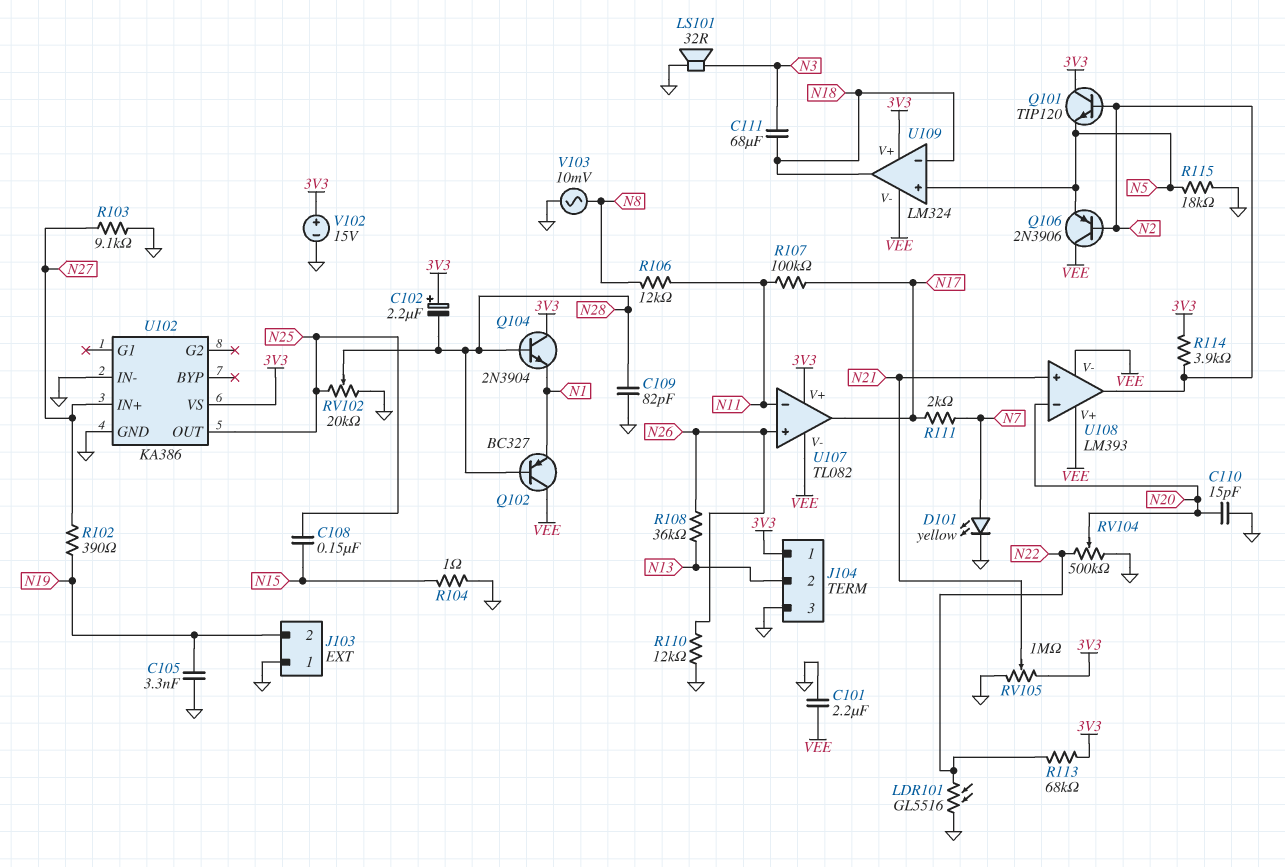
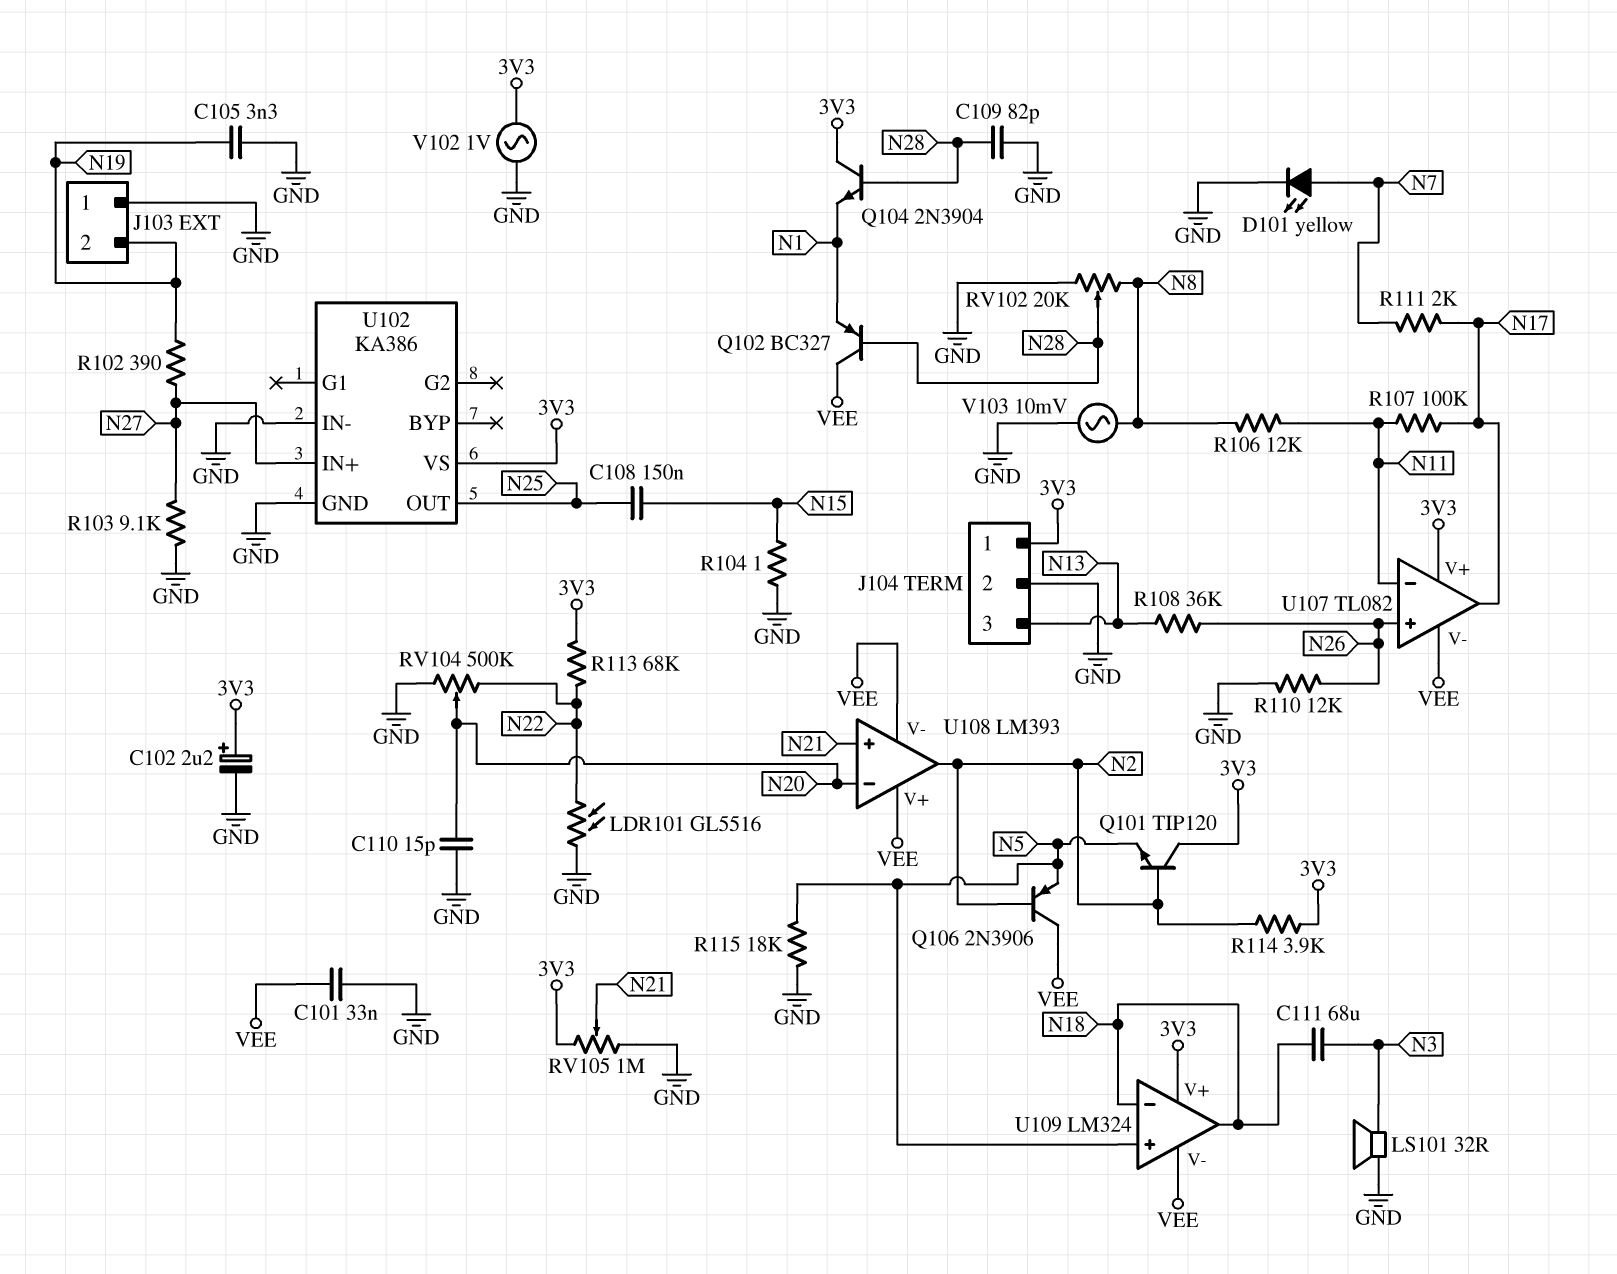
C101: 2.2uF (GND, VEE) -> 33nF (GND, VEE)
C102: 2.2uF (plus 3V3, minus N28) -> 2.2uF (plus 3V3, minus GND)
J104 pin 2: N13 -> GND
J104 pin 3: GND -> N13
RV102: 20k (GND, N25, wiper N28) -> 20k (GND, N8, wiper N28)
V102: 15V (plus 3V3, minus GND) -> AC 1V (3V3, GND)

